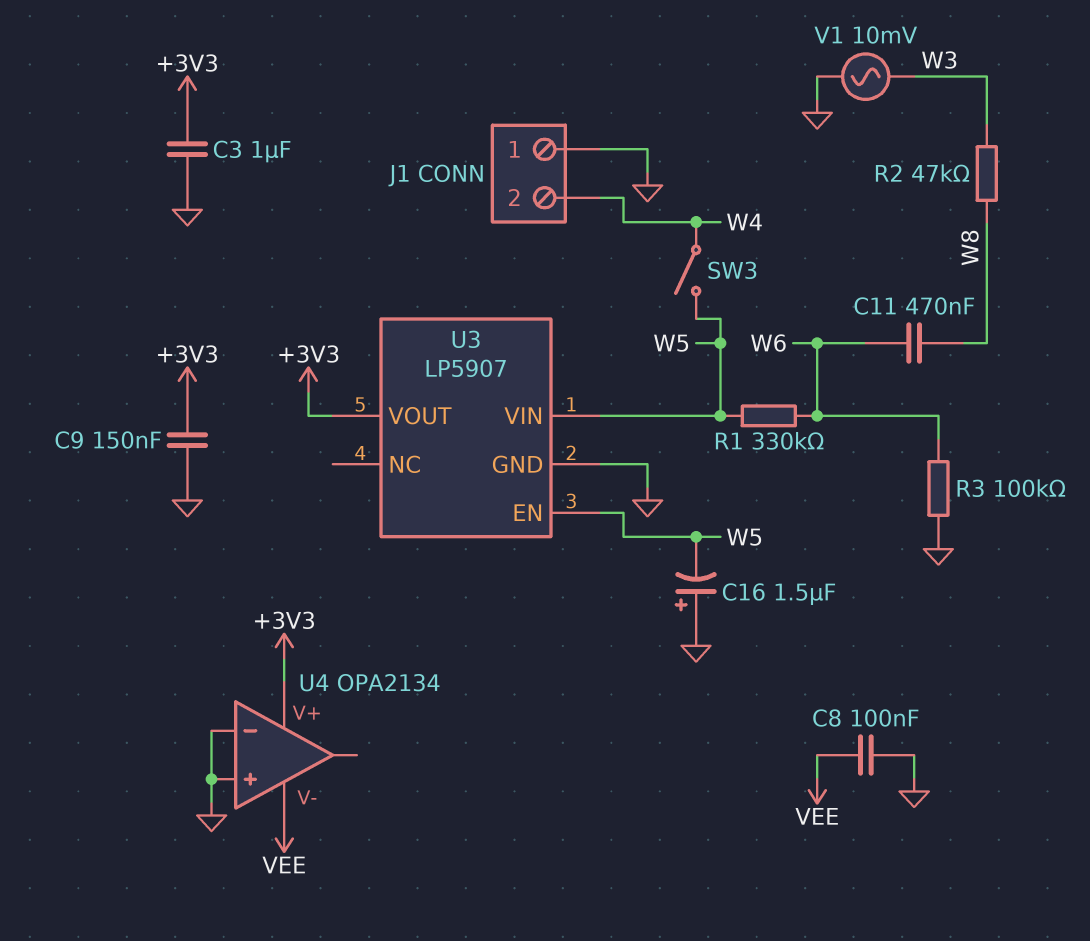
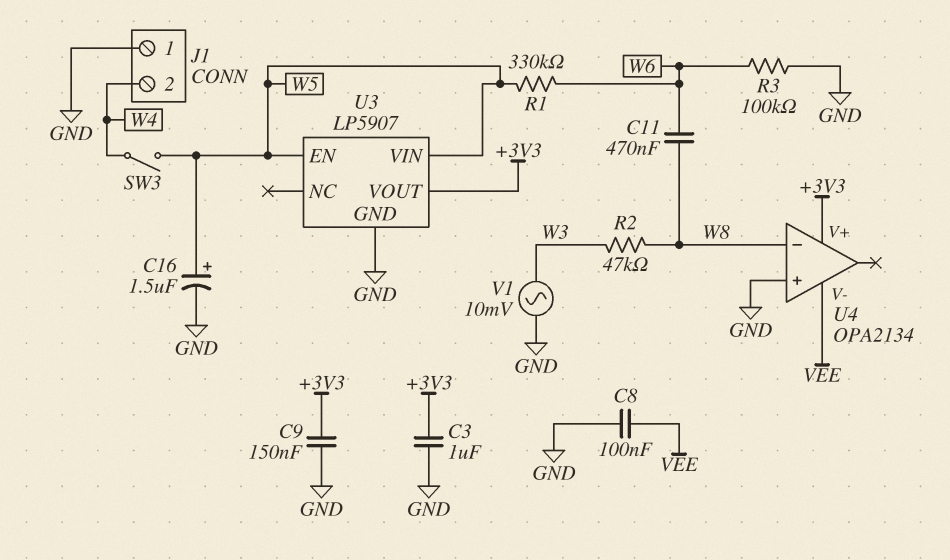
C16: 1.5uF (plus GND, minus W5) -> 1.5uF (plus W5, minus GND)
U4 pin in-: GND -> W8

